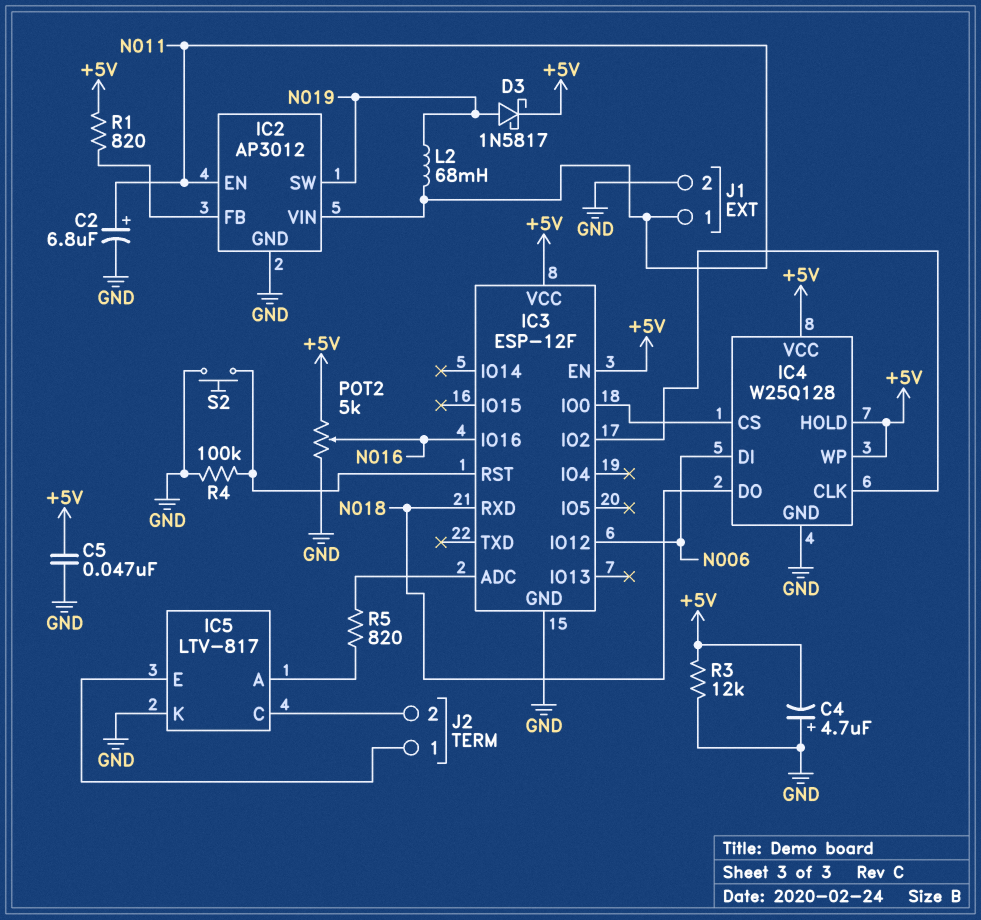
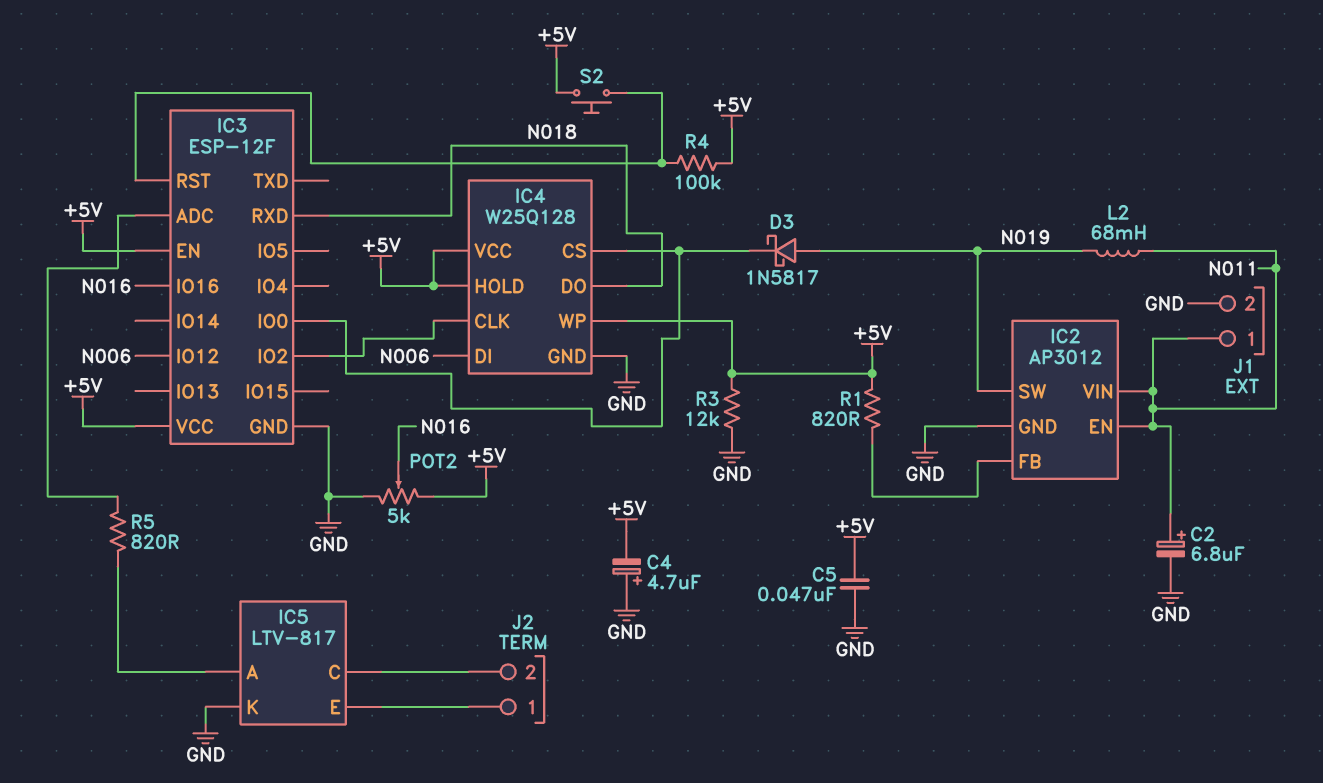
D3: schottky 1N5817 (A N019, K +5V) -> schottky 1N5817 (A N019, K IC3/IO0)
R4: 100k (GND, IC3/RST) -> 100k (+5V, IC3/RST)
S2: button (GND, IC3/RST) -> button (+5V, IC3/RST)

